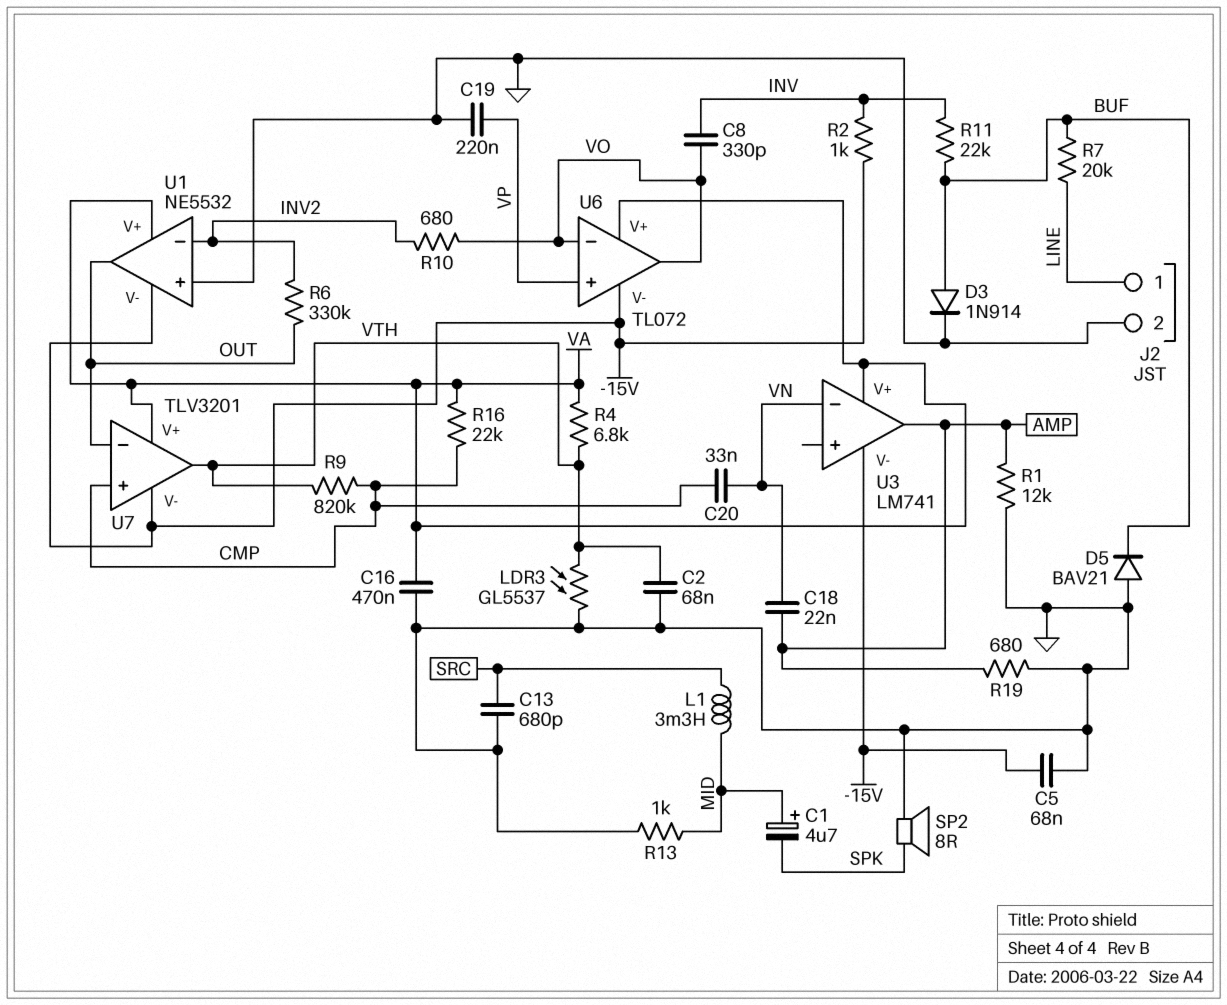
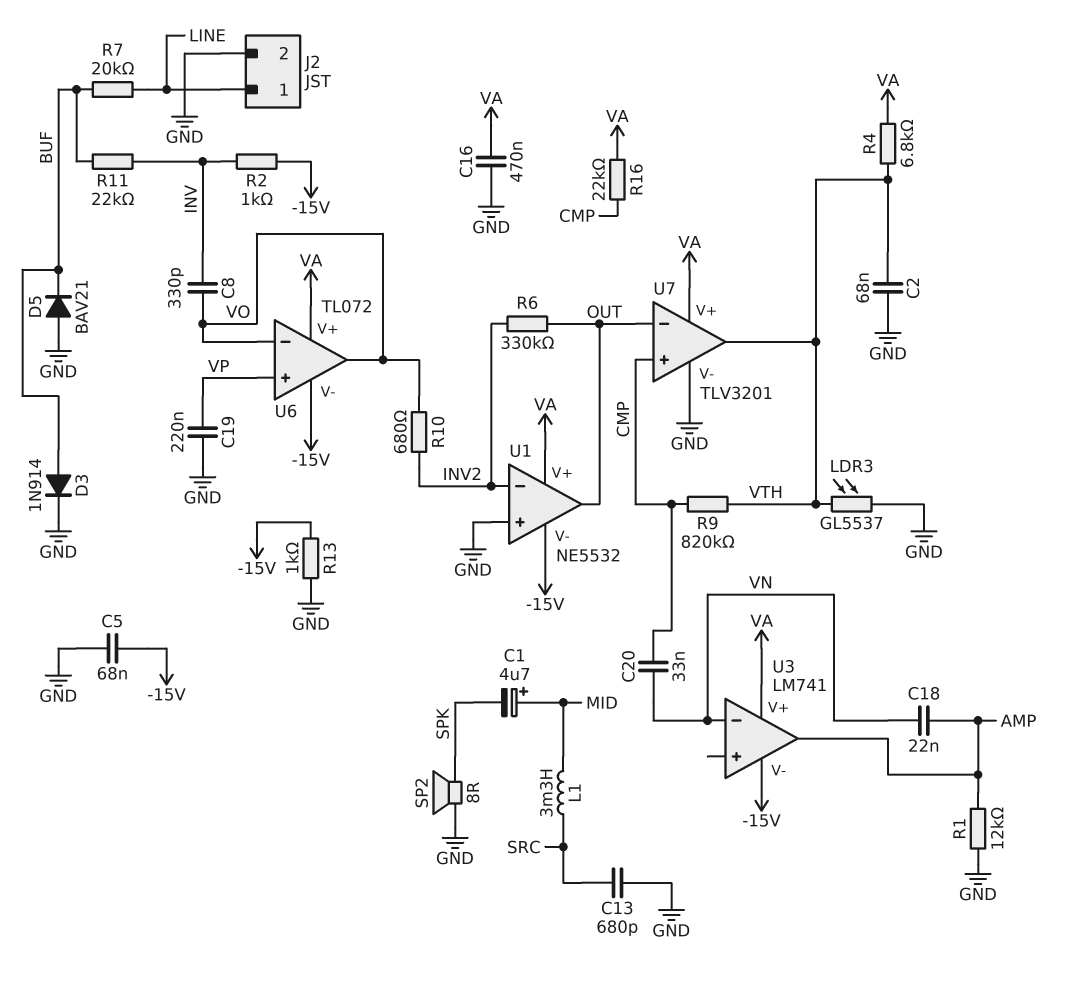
R13: 1k (GND, MID) -> 1k (-15V, GND)
R19: 680 (AMP, GND) -> none
U7 pin V-: -15V -> GND

